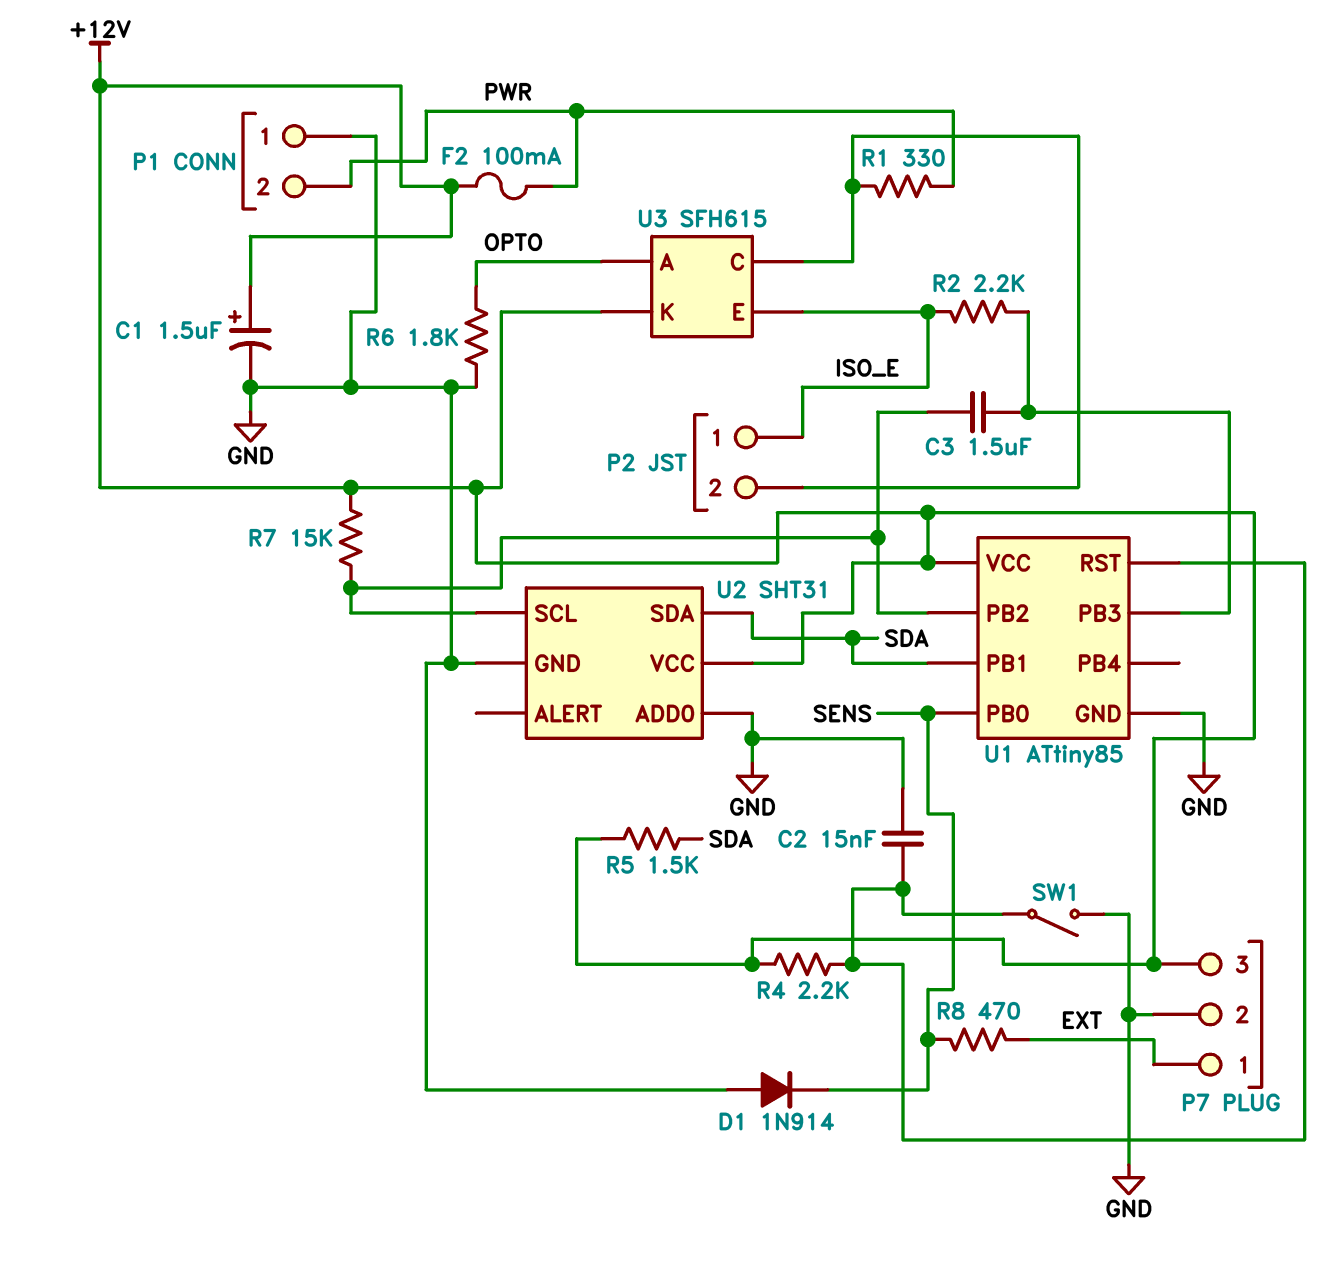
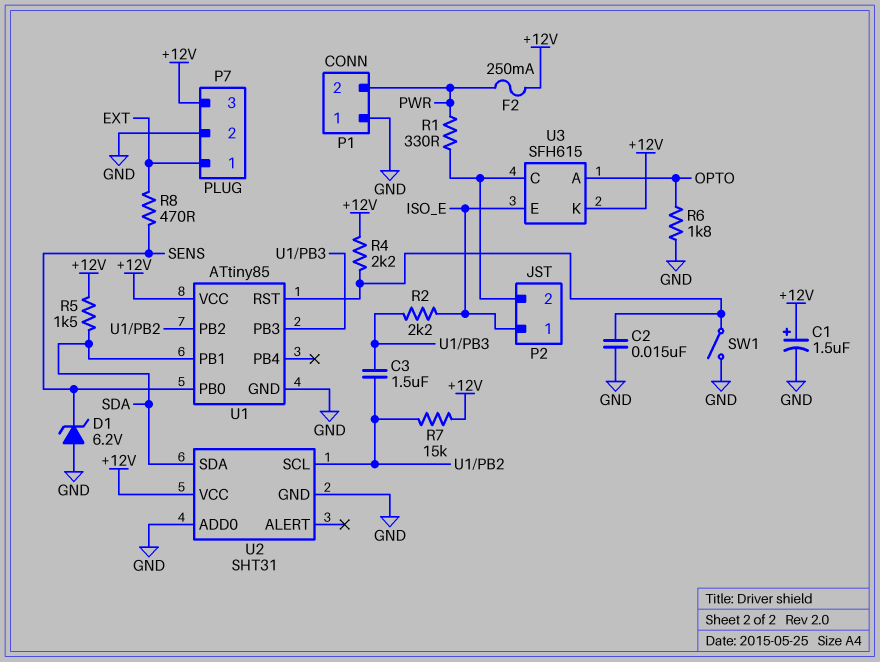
D1: diode 1N914 (A GND, K SENS) -> zener 6.2V (A GND, K SENS)
F2: 100mA (+12V, PWR) -> 250mA (+12V, PWR)

